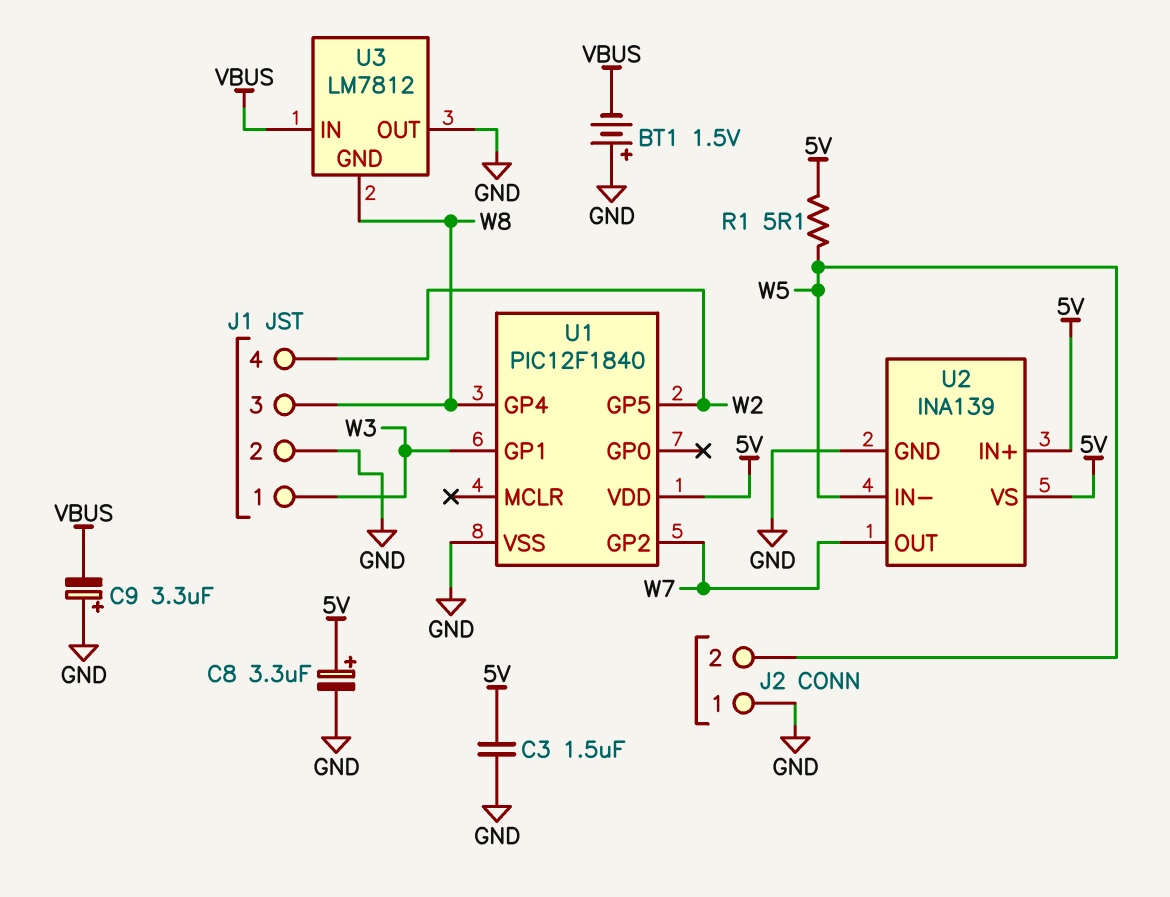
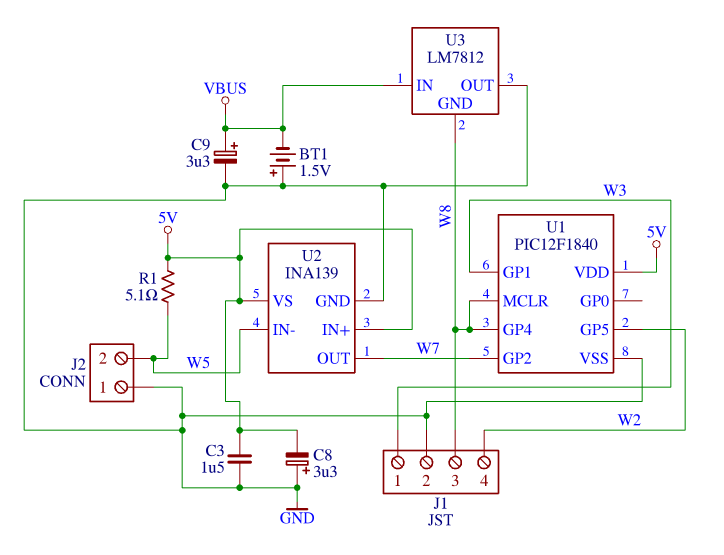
C8: 3.3uF (plus 5V, minus GND) -> 3.3uF (plus GND, minus 5V)
C9: 3.3uF (plus GND, minus VBUS) -> 3.3uF (plus VBUS, minus GND)
U1 pin MCLR: none -> W8

